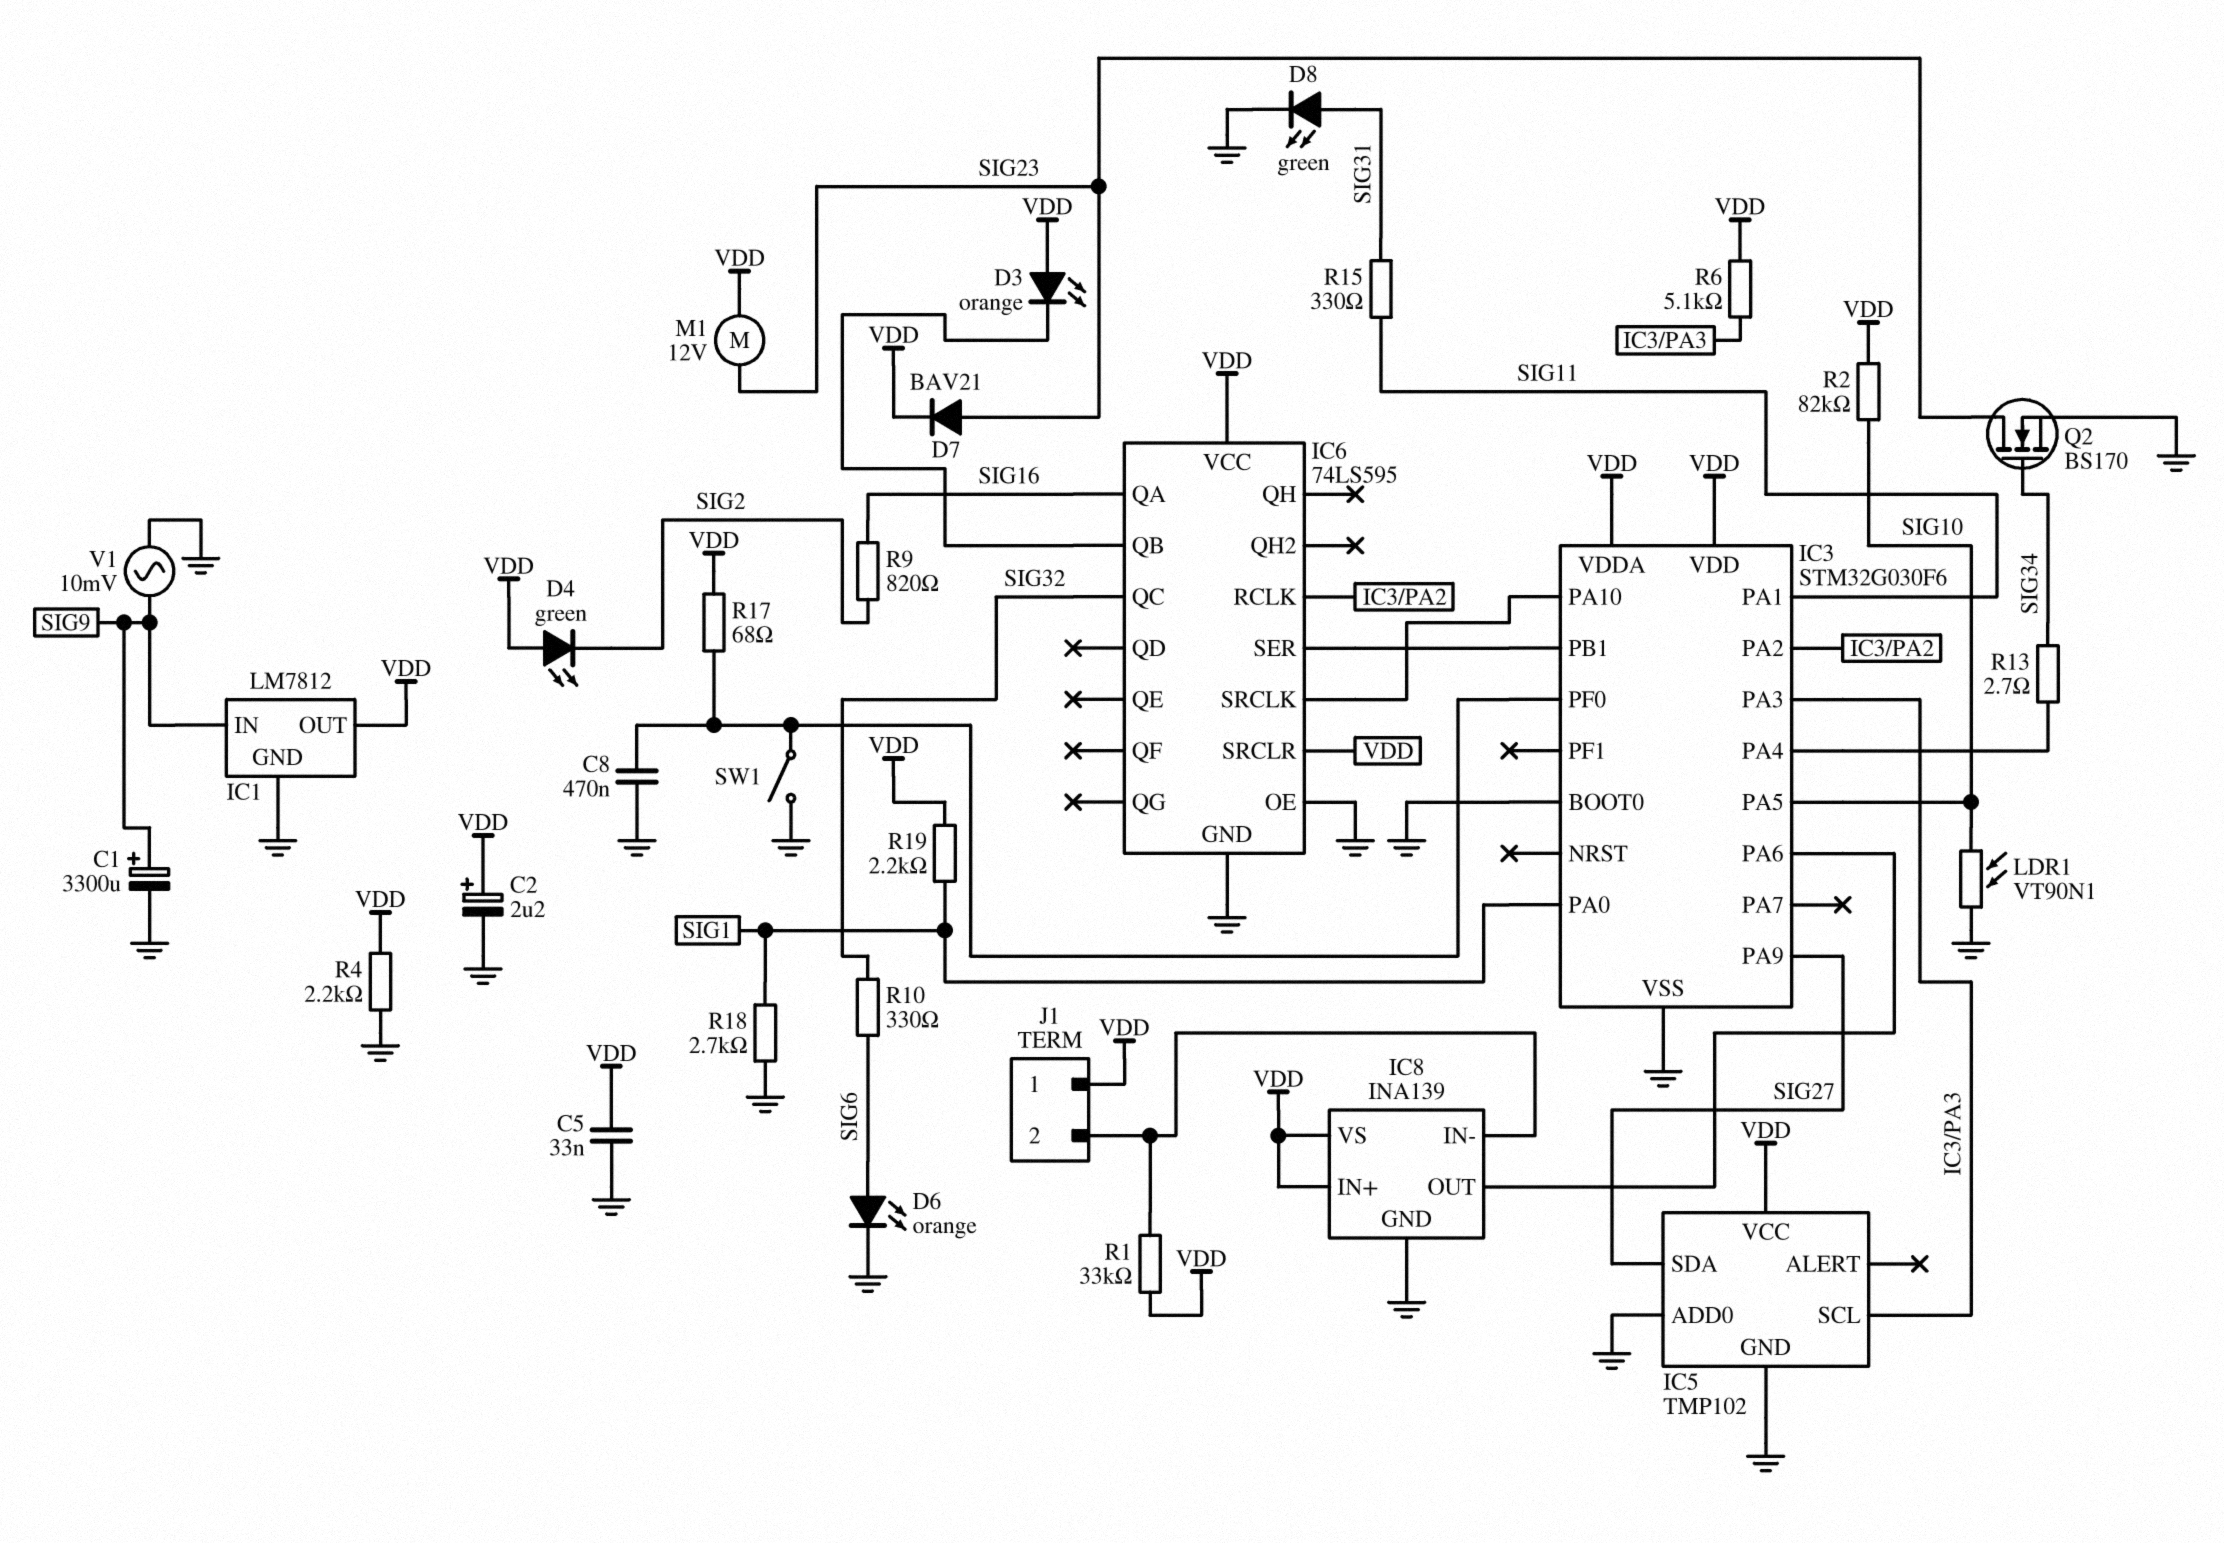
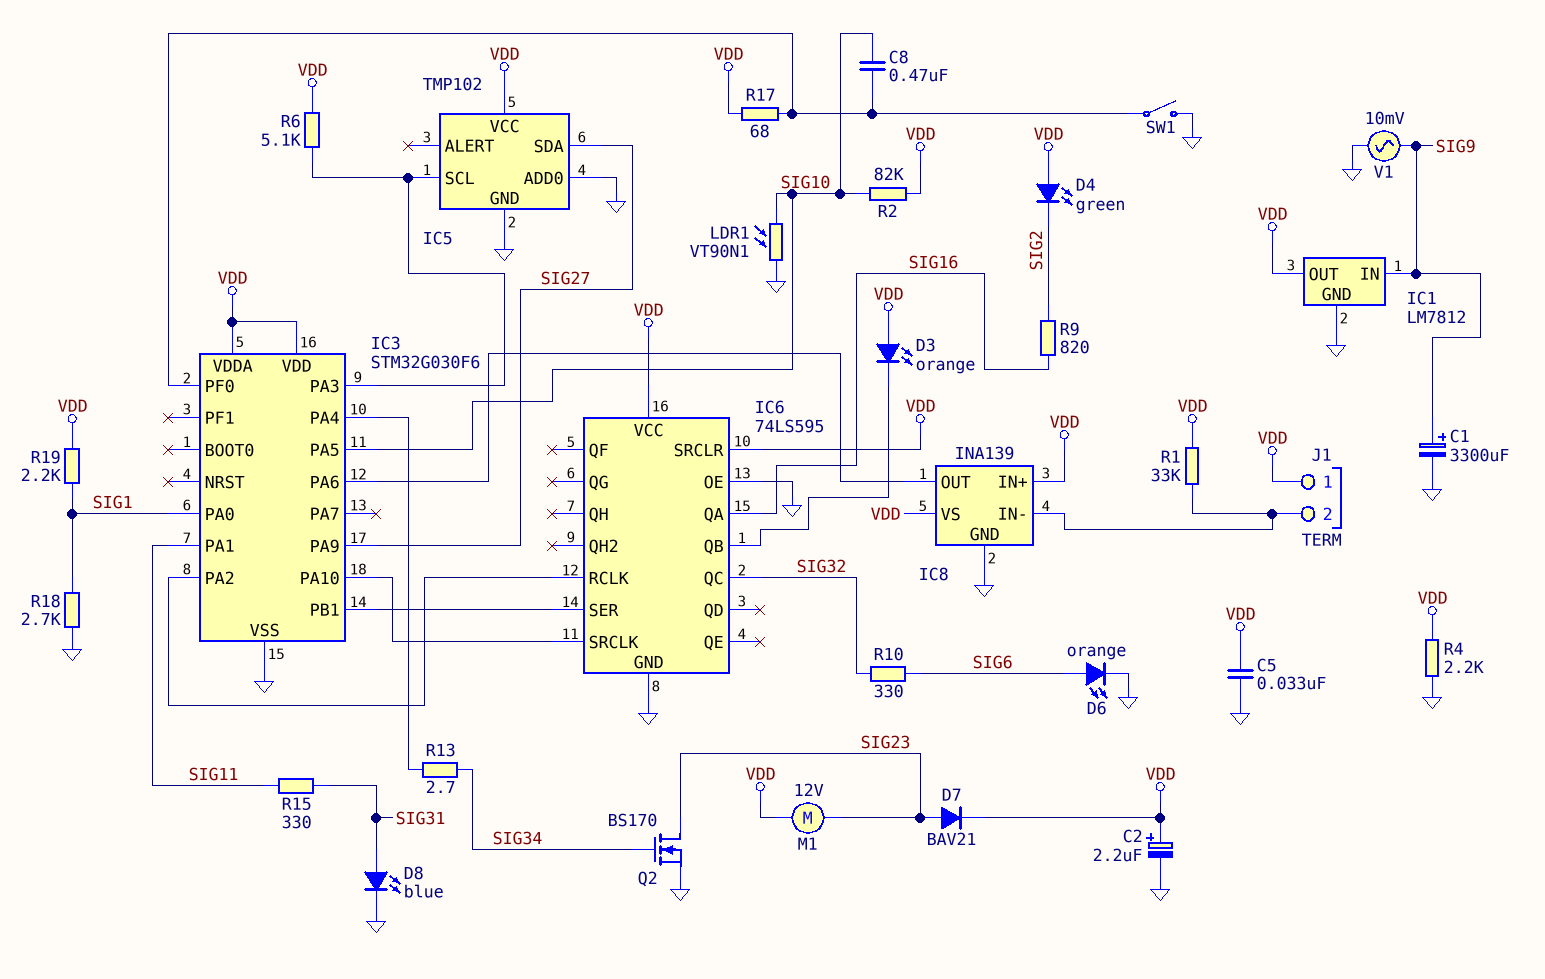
C8: 470nF (GND, IC3/PF0) -> 470nF (IC3/PF0, SIG10)
D8: LED green (A SIG31, K GND) -> LED blue (A SIG31, K GND)
IC3 pin BOOT0: GND -> none

